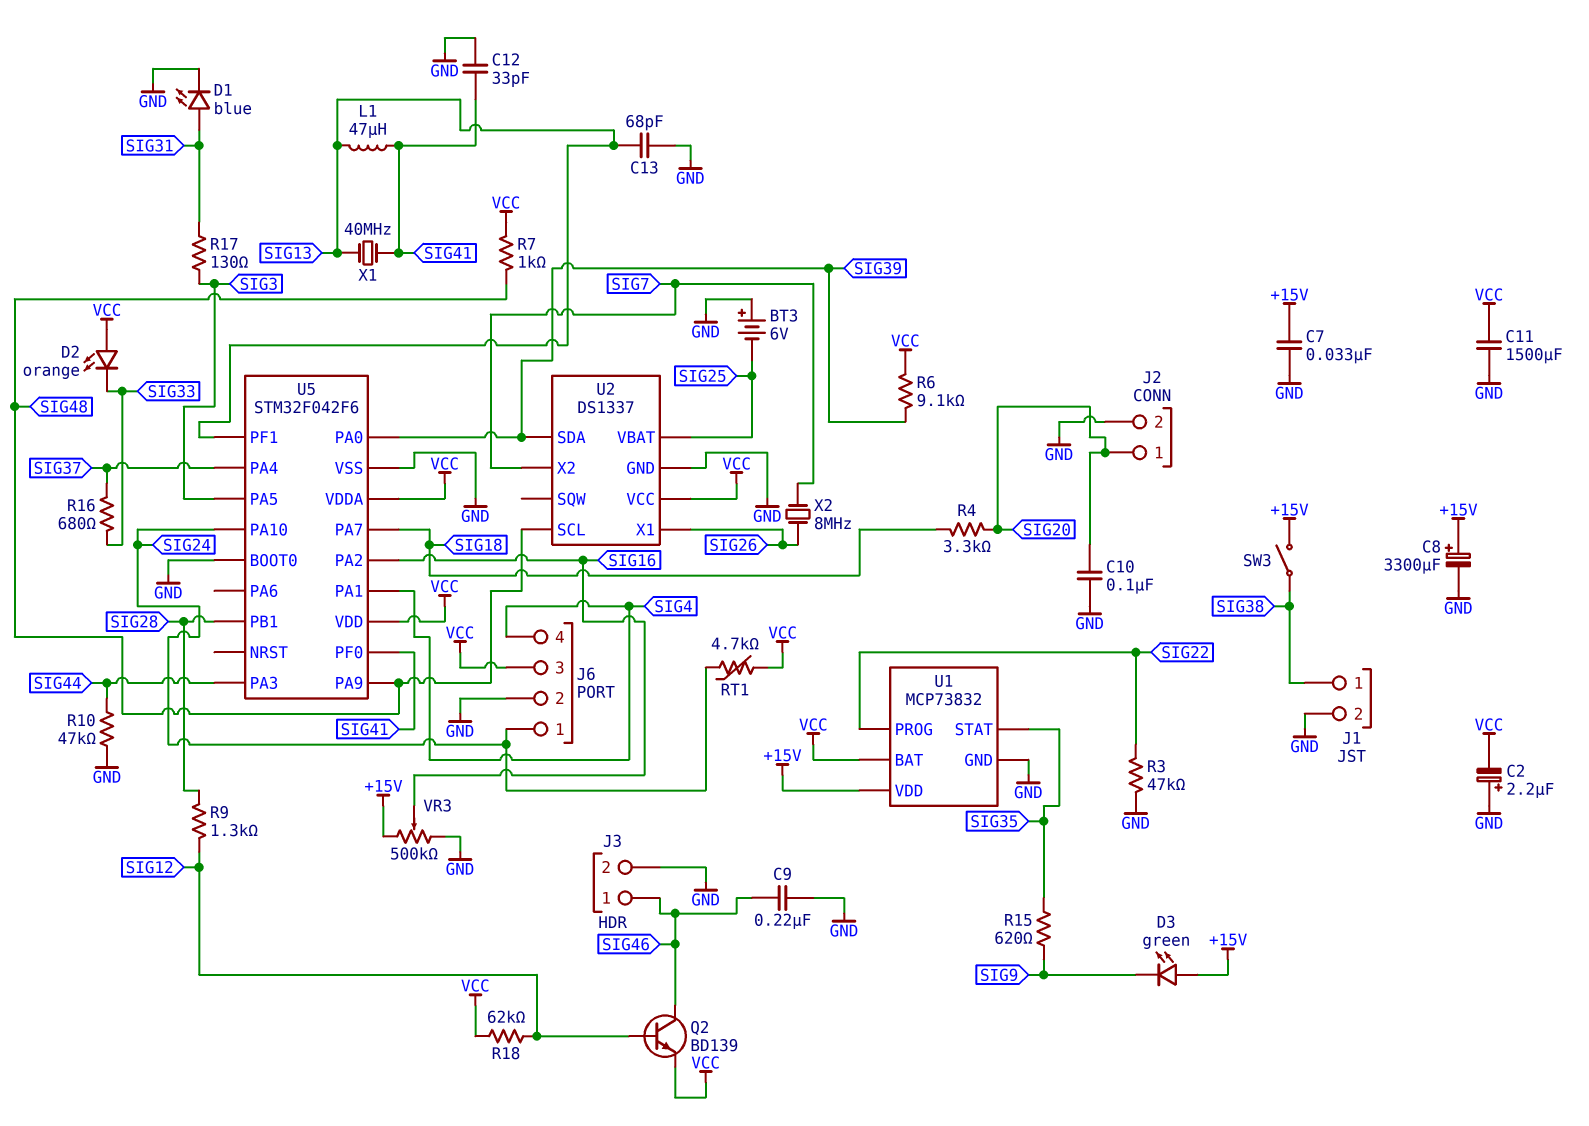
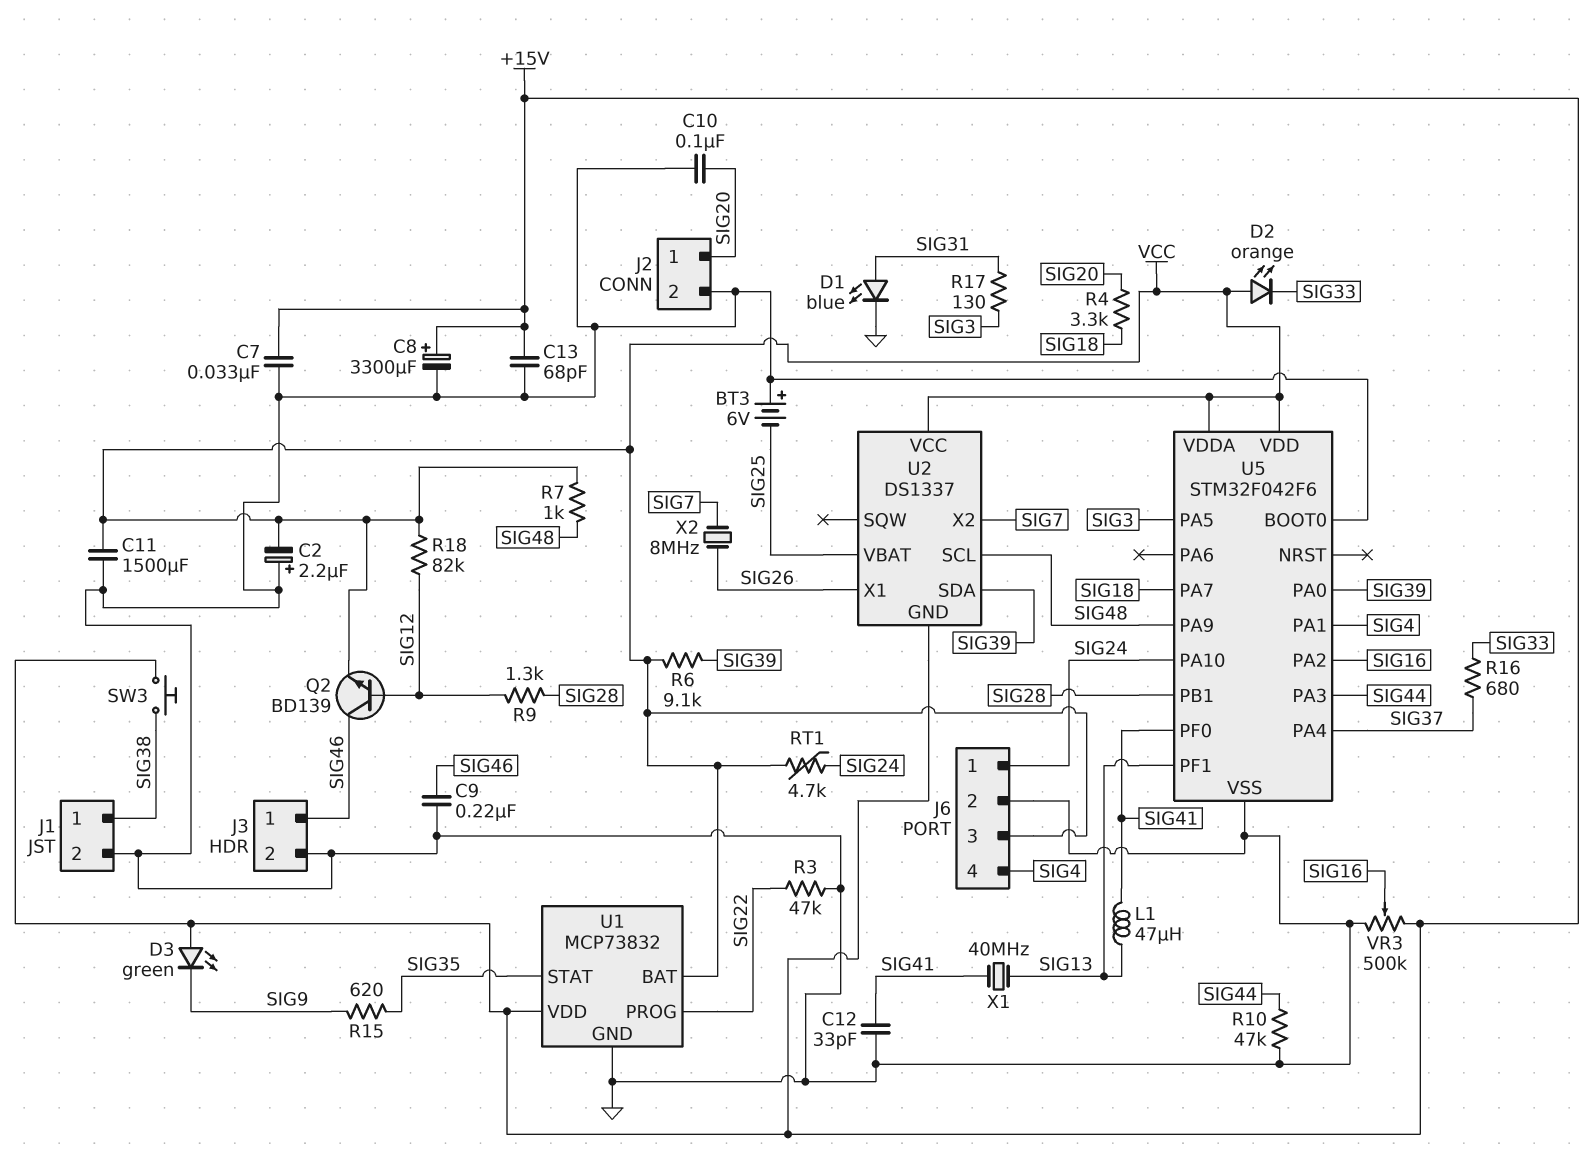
C13: 68pF (GND, SIG13) -> 68pF (+15V, GND)
R18: 62k (SIG12, VCC) -> 82k (SIG12, VCC)
SW3: switch (+15V, SIG38) -> button (+15V, SIG38)
U2 pin GND: GND -> +15V

